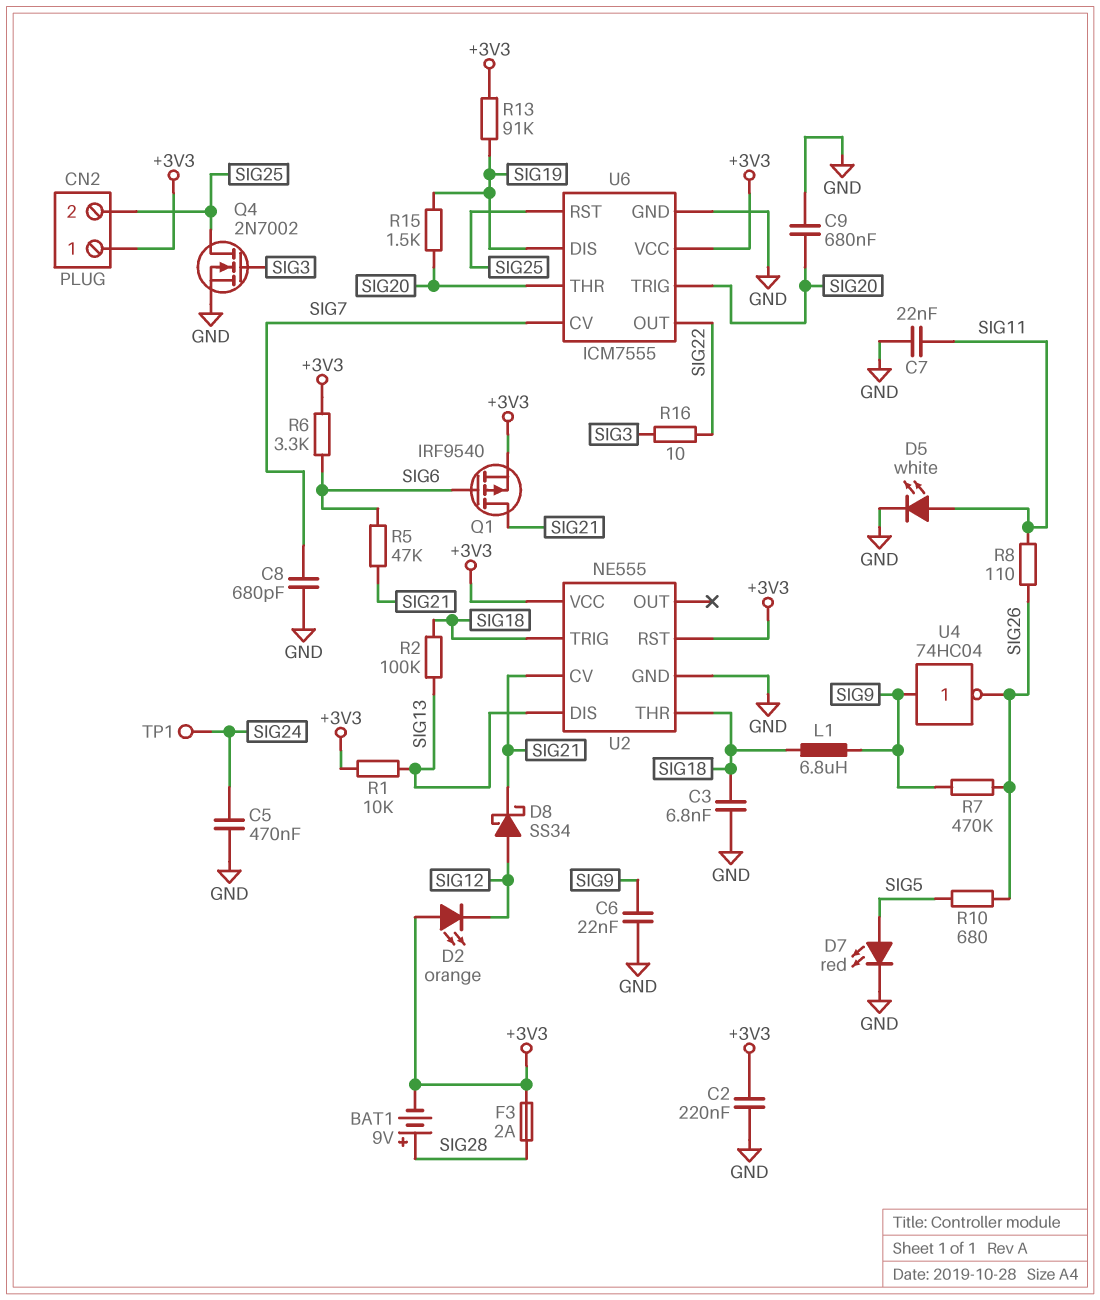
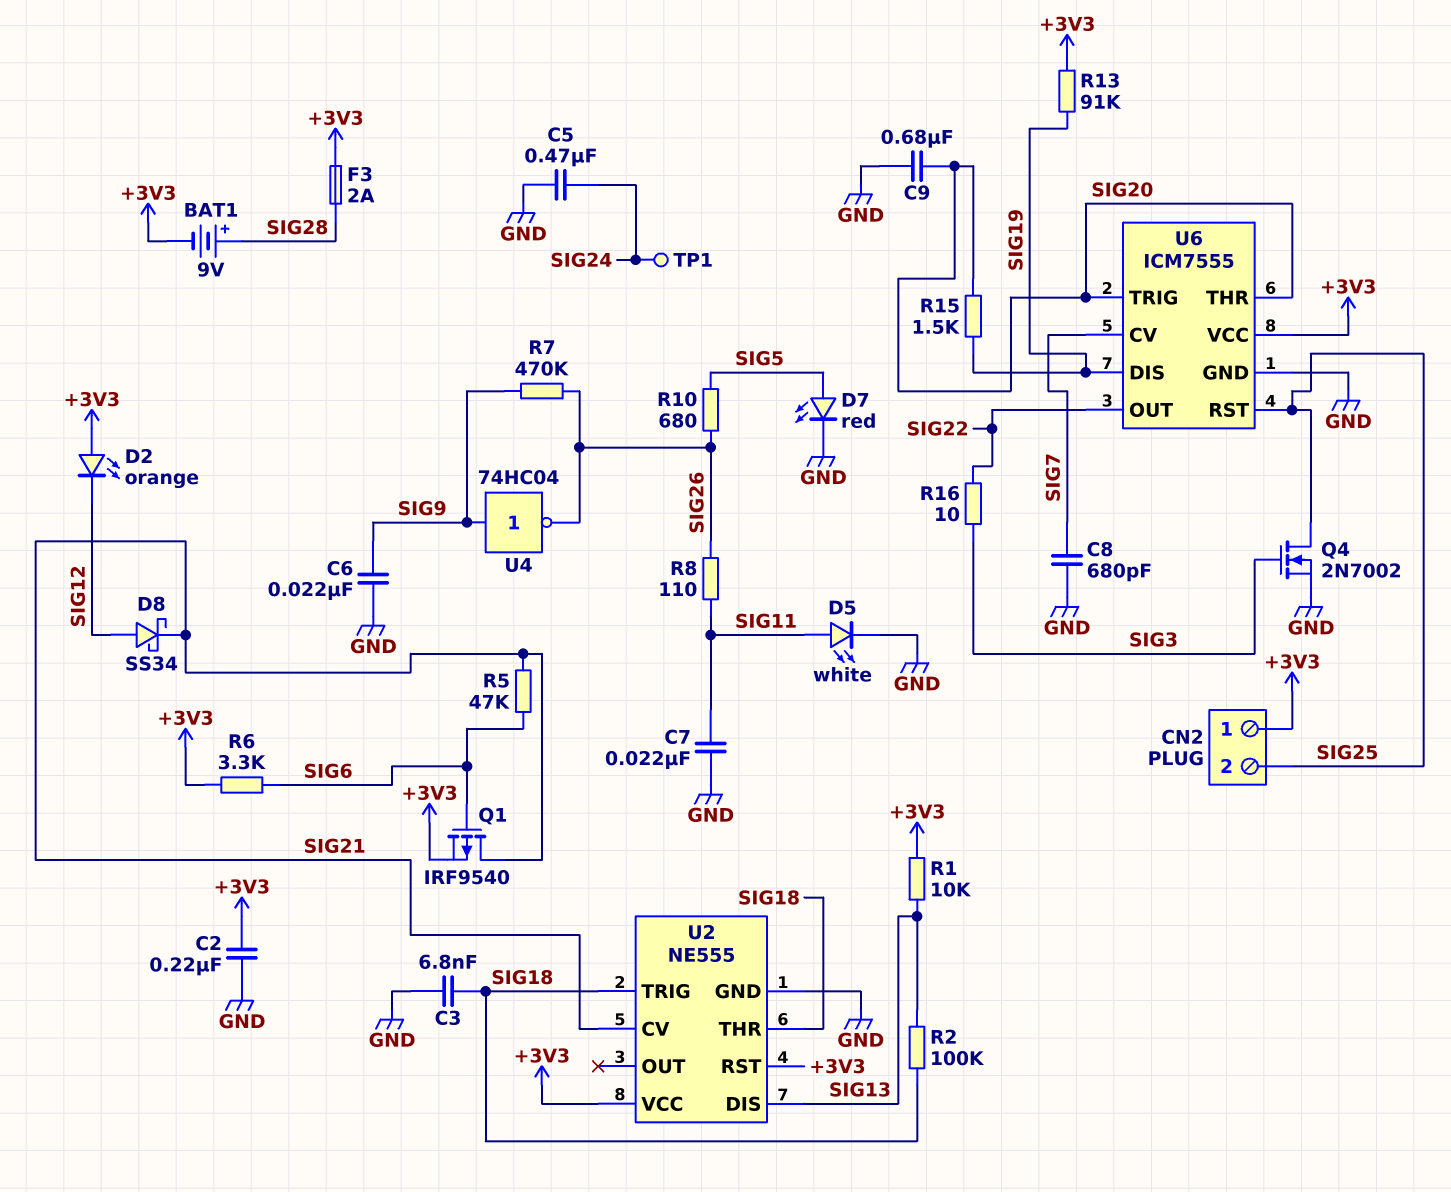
L1: 6.8uH (SIG9, SIG18) -> none

